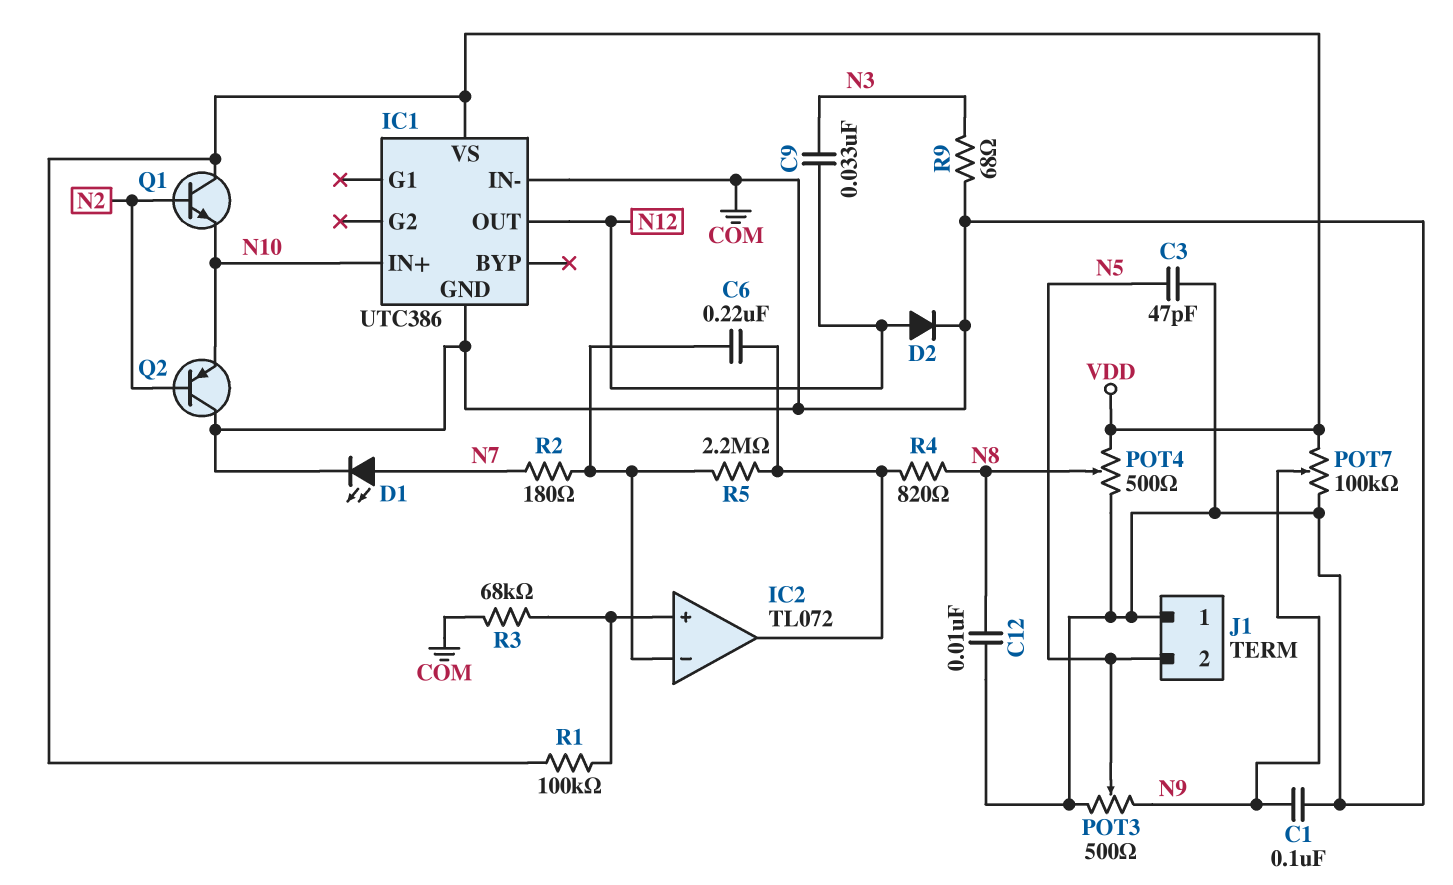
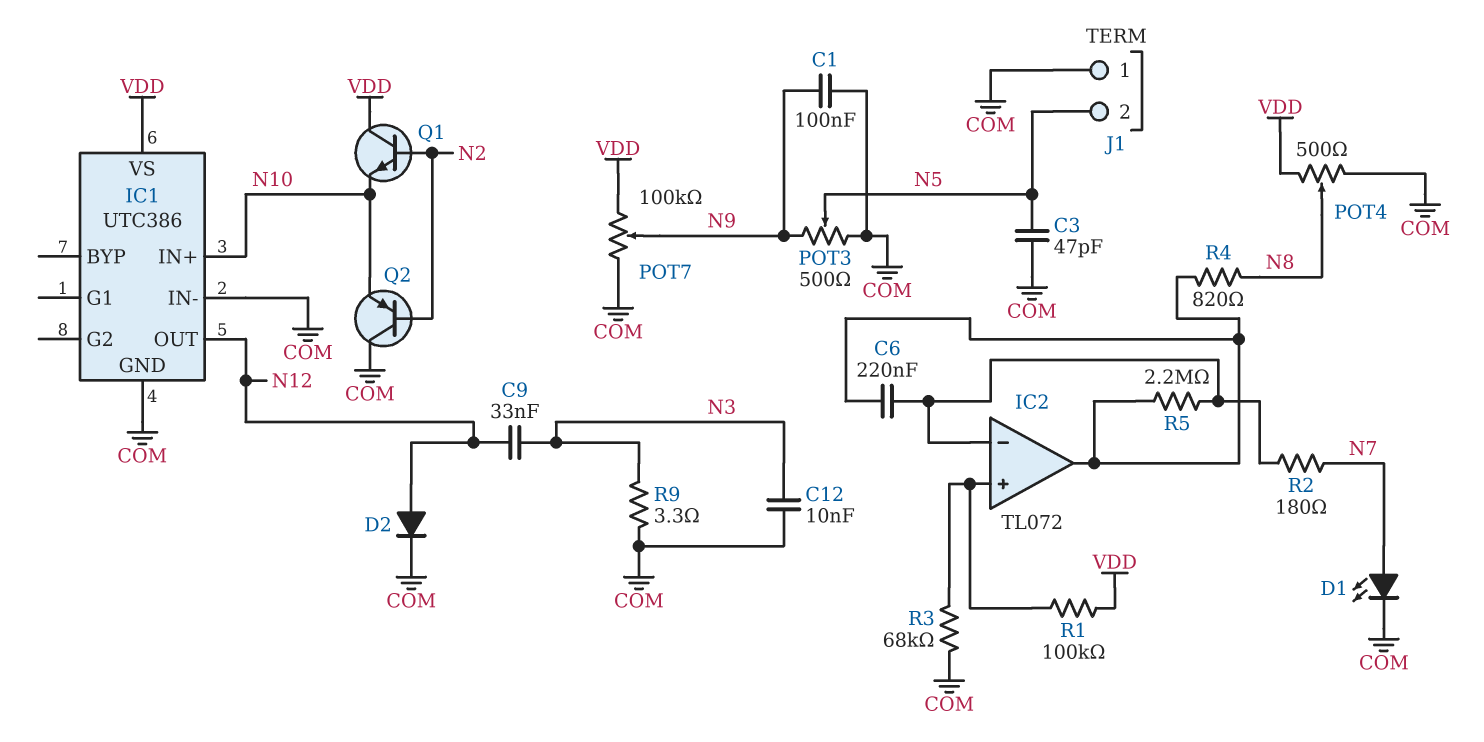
C12: 10nF (COM, N8) -> 10nF (COM, N3)
R9: 68 (COM, N3) -> 3.3 (COM, N3)

